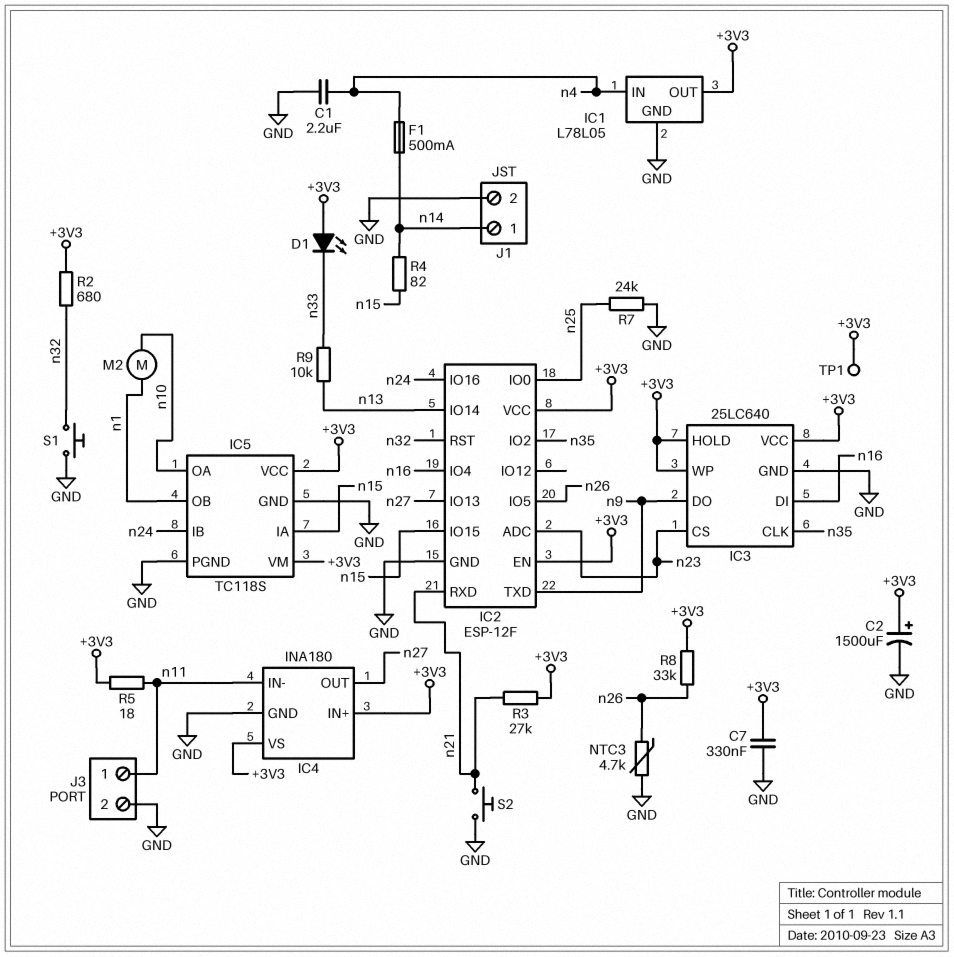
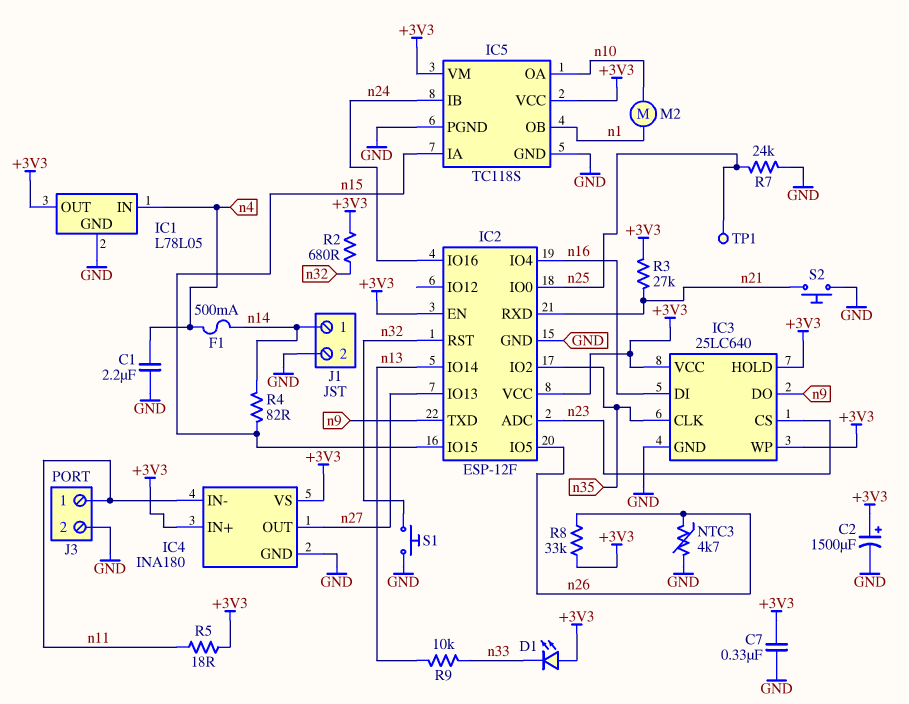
TP1: test point (+3V3) -> test point (n25)

